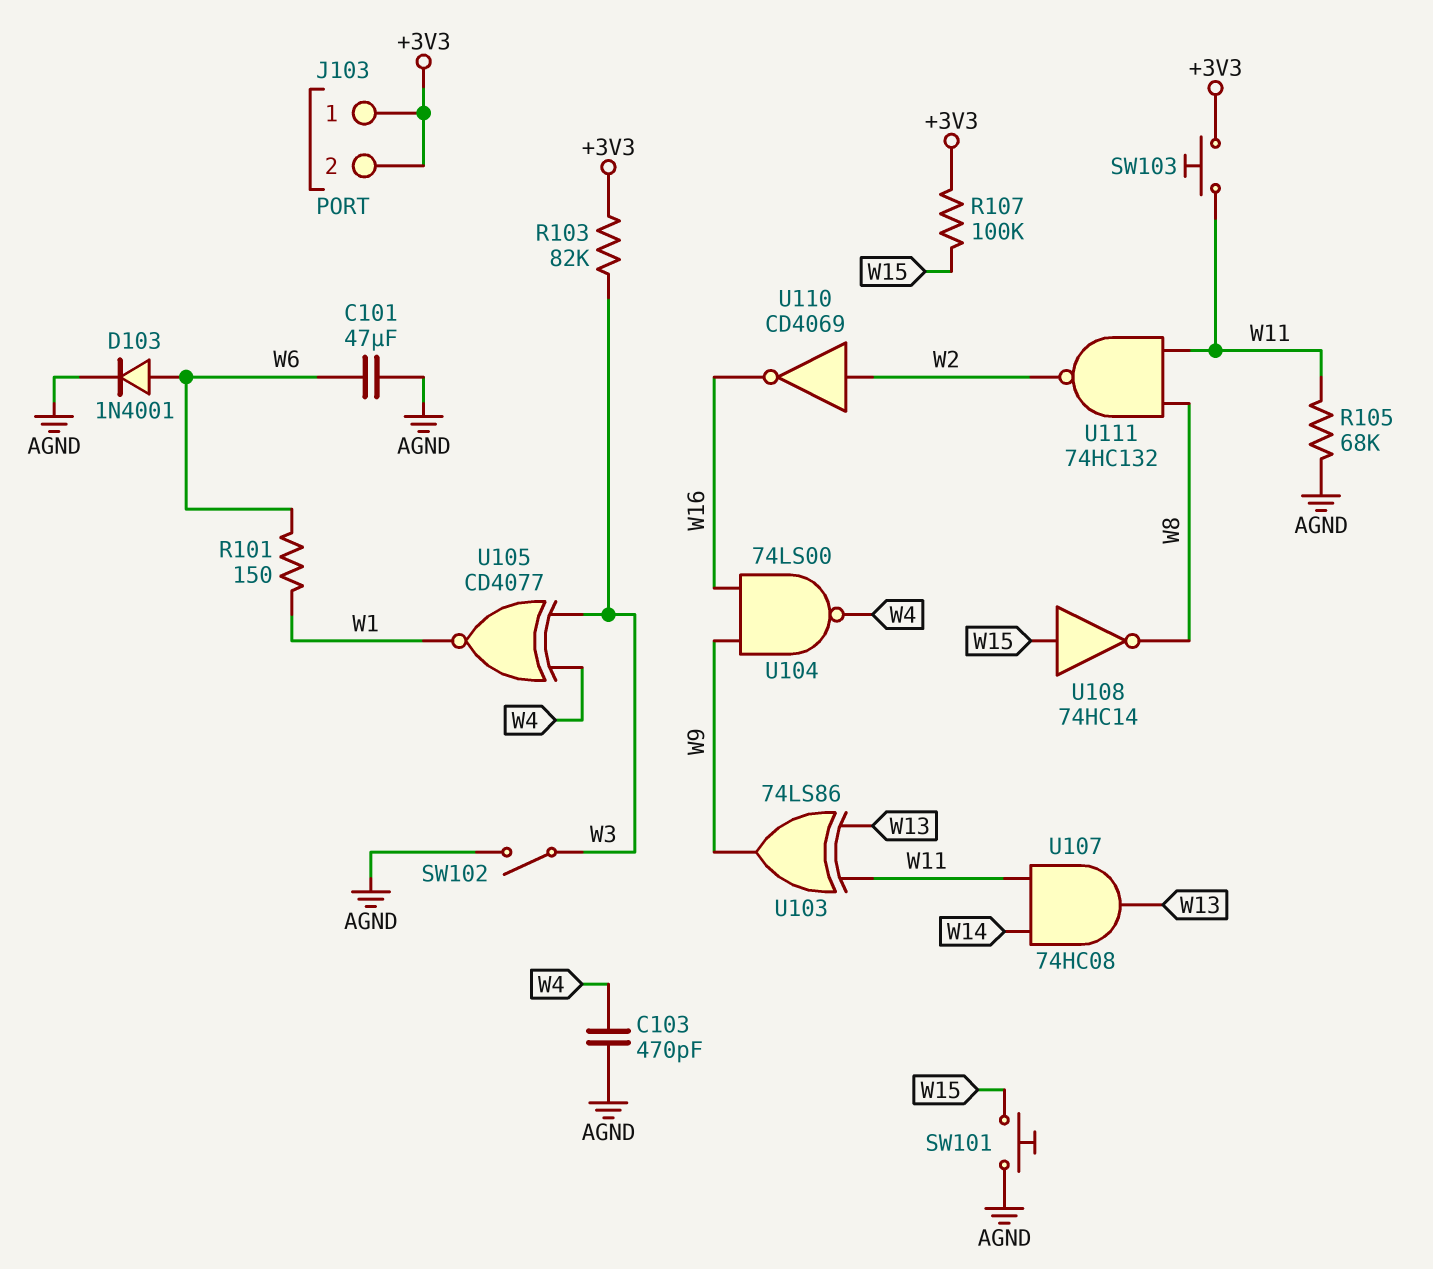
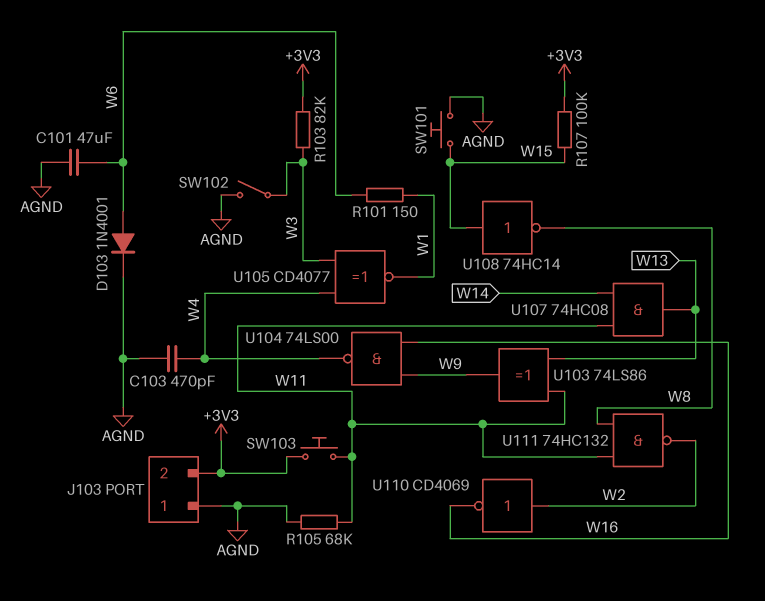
J103 pin 1: +3V3 -> AGND

